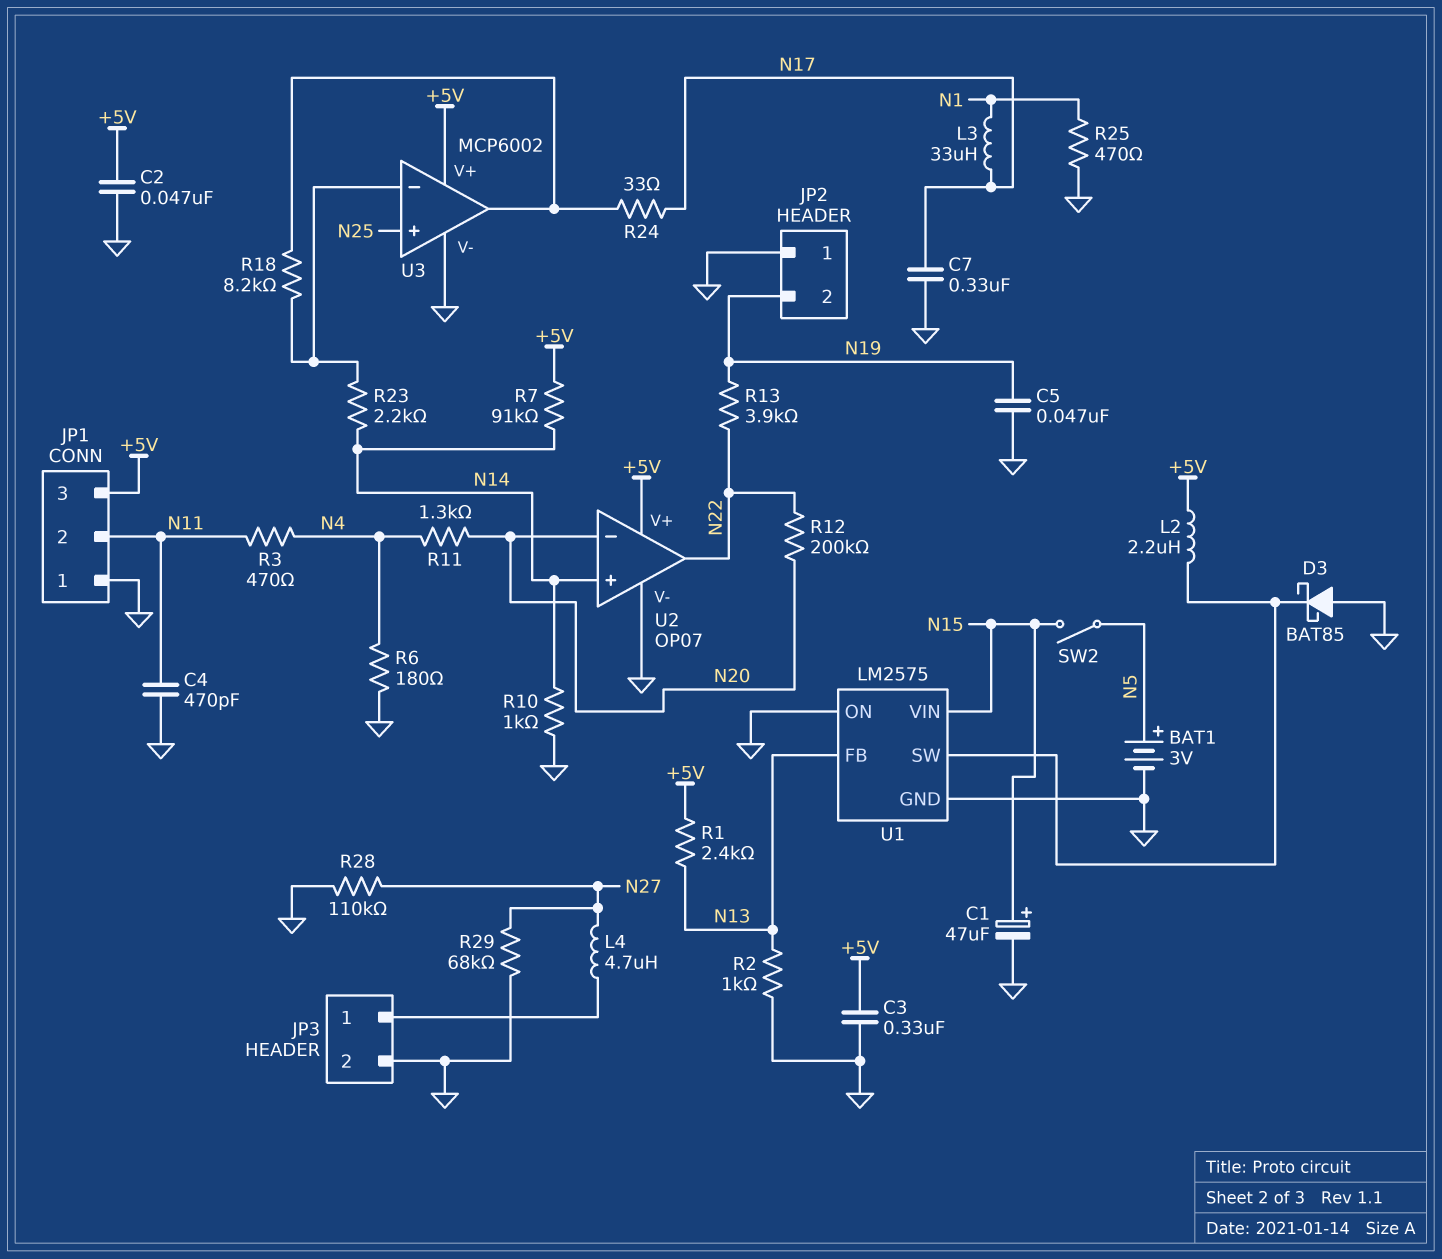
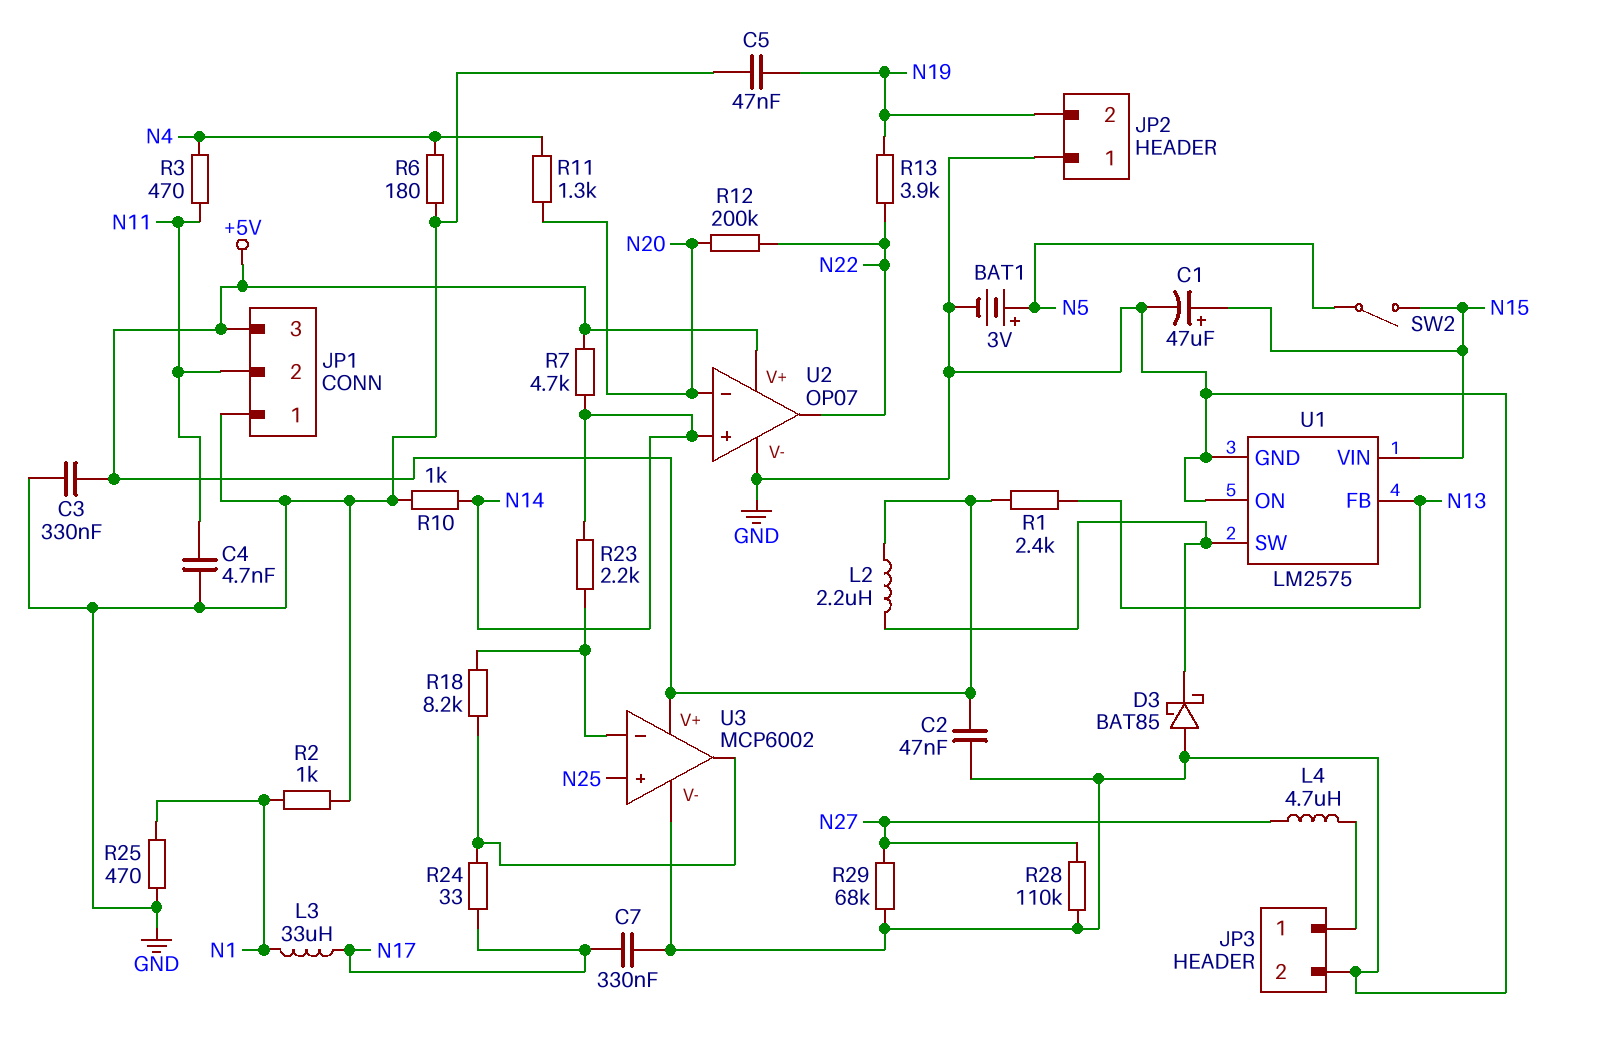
C4: 470pF (GND, N11) -> 4.7nF (GND, N11)
R2: 1k (GND, N13) -> 1k (GND, N1)
R7: 91k (+5V, N14) -> 4.7k (+5V, N14)

